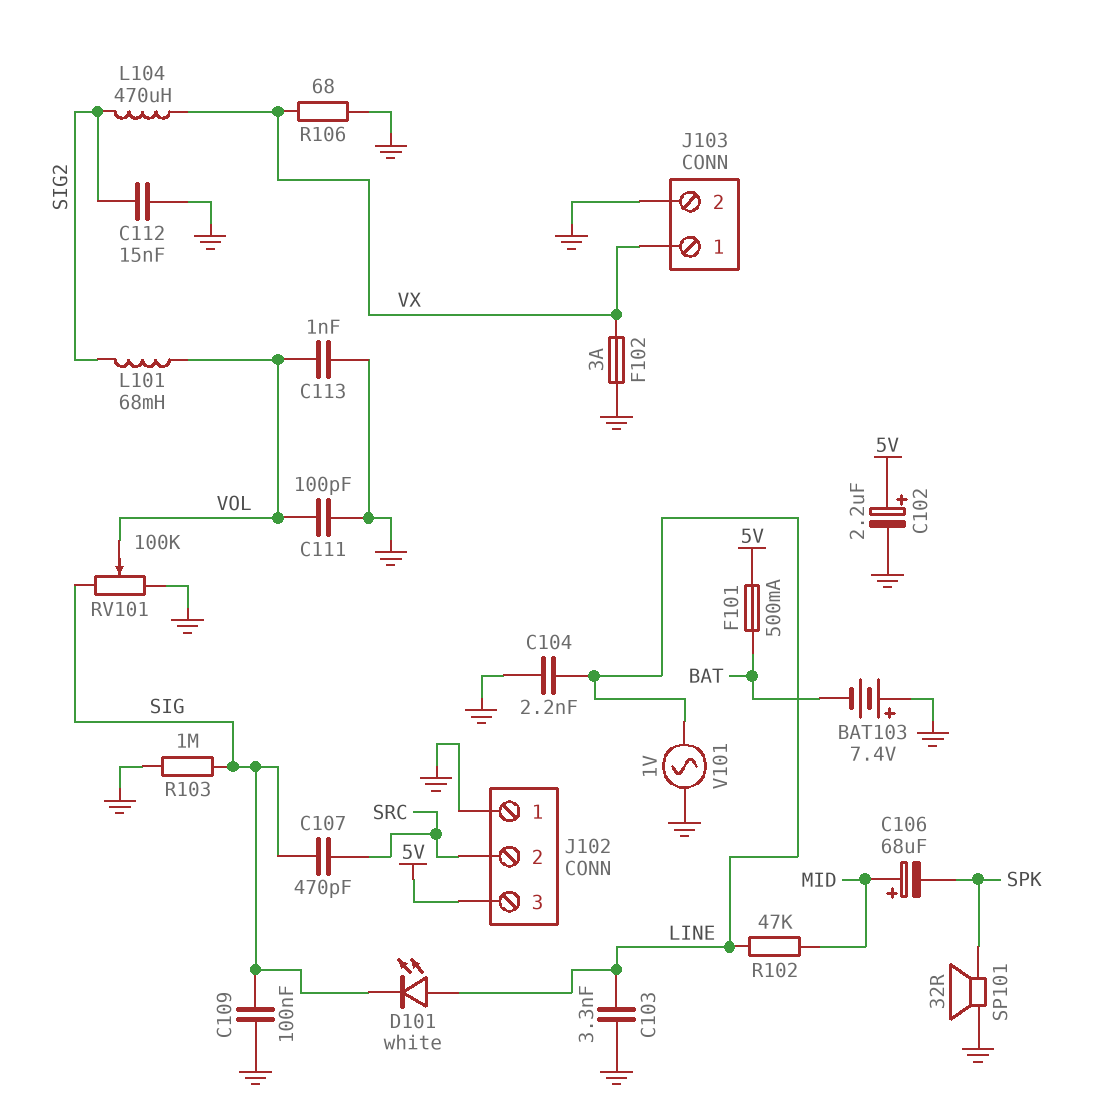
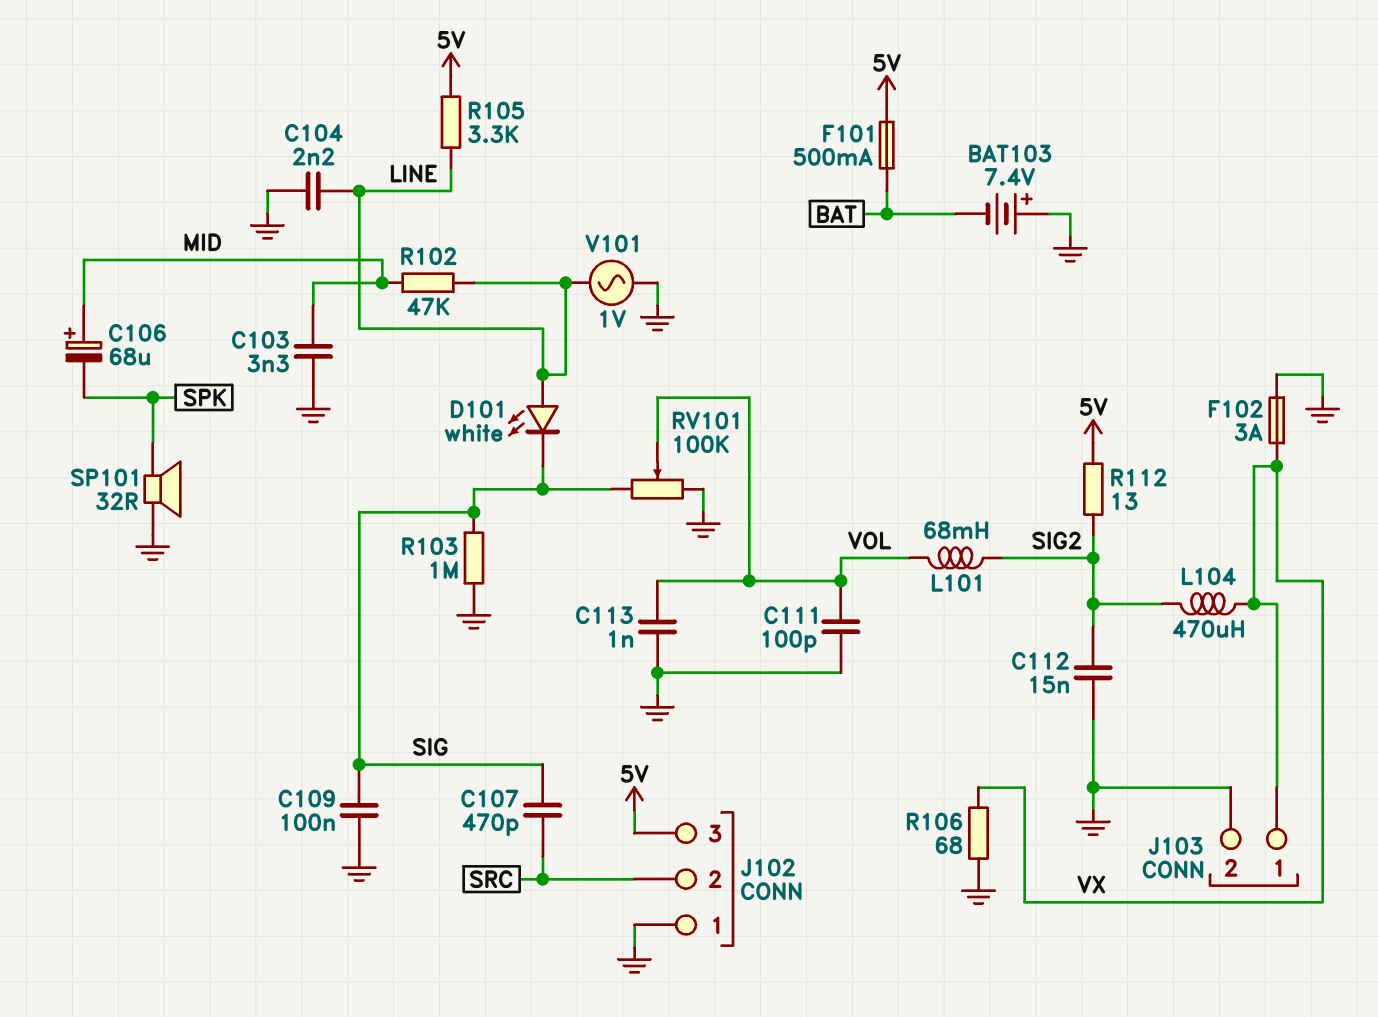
C102: 2.2uF (plus 5V, minus GND) -> none
C103: 3.3nF (GND, LINE) -> 3.3nF (GND, MID)
R105: none -> 3.3k (5V, LINE)
R112: none -> 13 (5V, SIG2)

